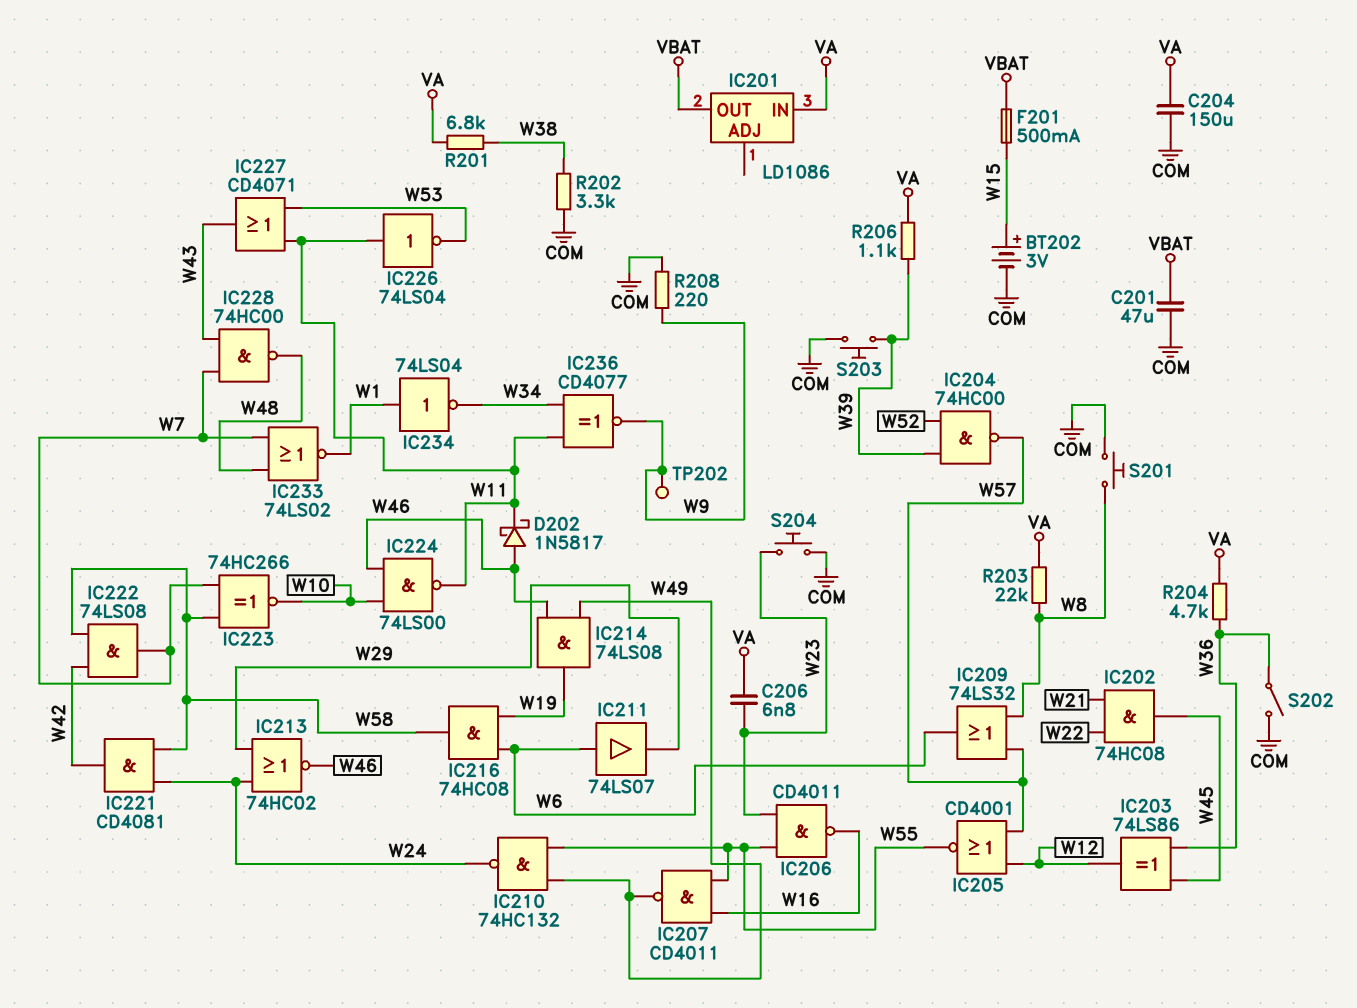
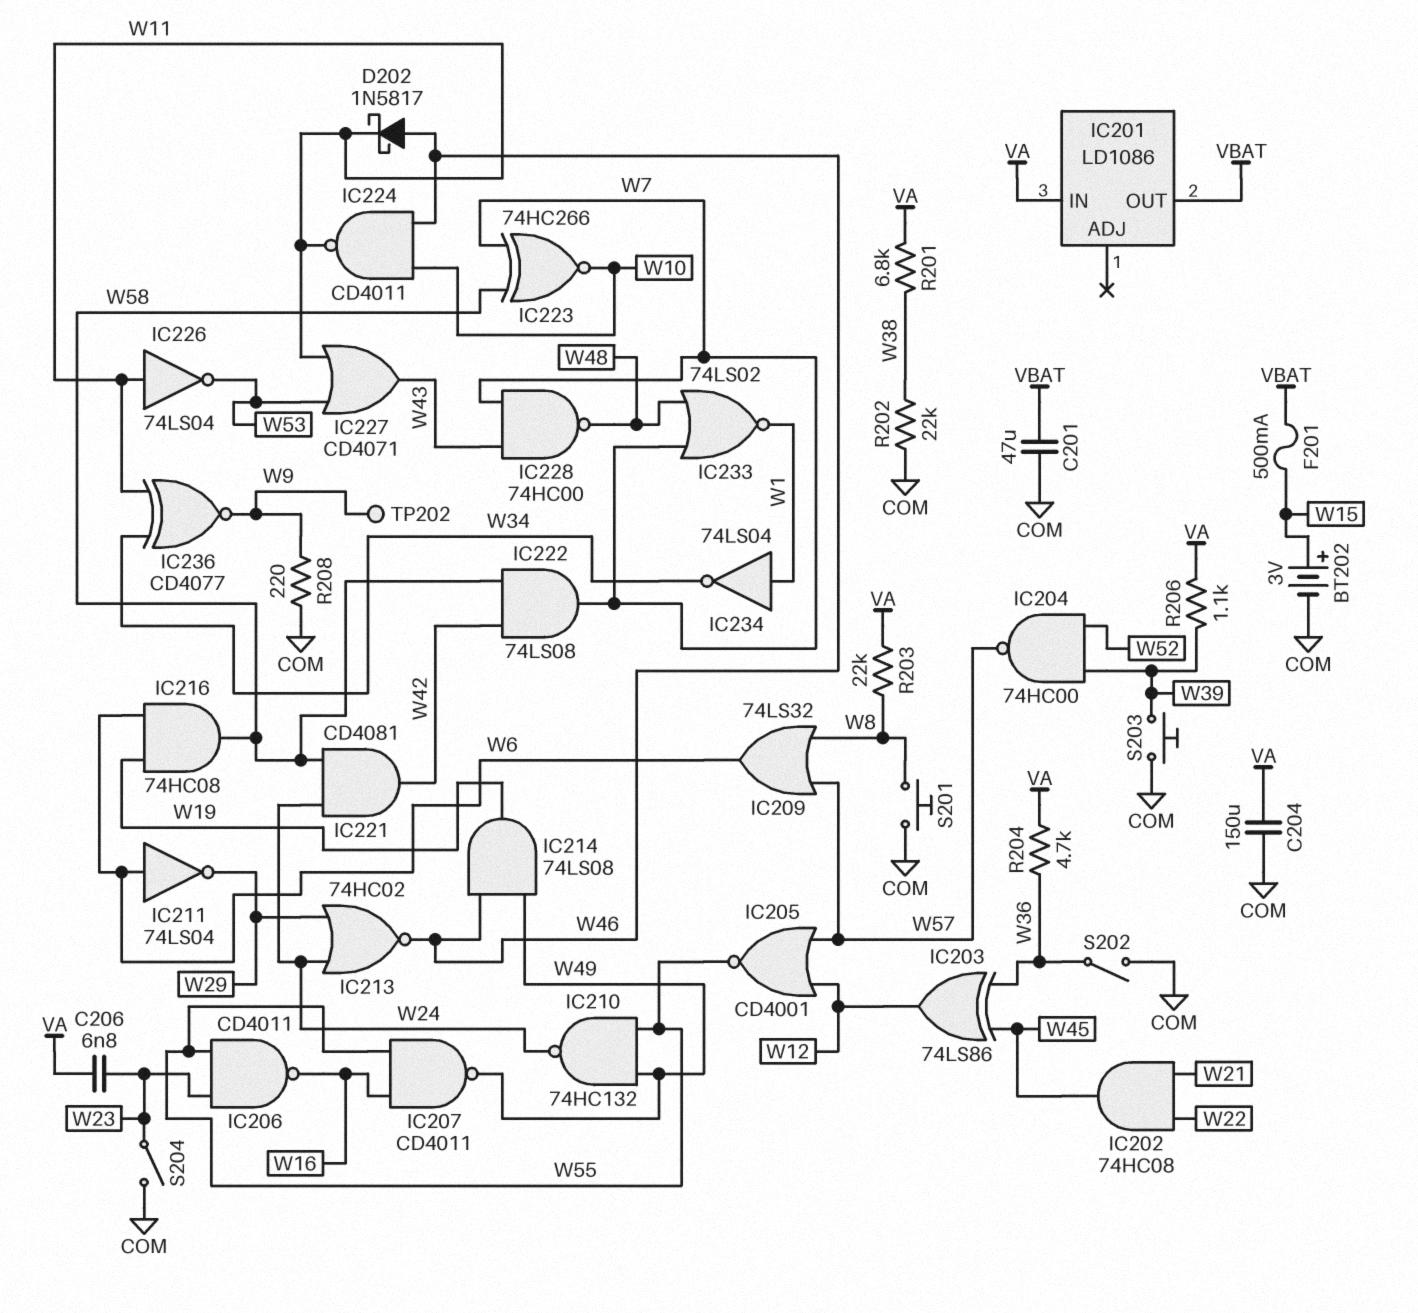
IC211: buffer 74LS07 (in W6, out W29) -> NOT 74LS04 (in W6, out W29)
IC224: NAND 74LS00 (in W10, in W46, out W11) -> NAND CD4011 (in W10, in W46, out W11)
R202: 3.3k (COM, W38) -> 22k (COM, W38)
S204: button (COM, W23) -> switch (COM, W23)

